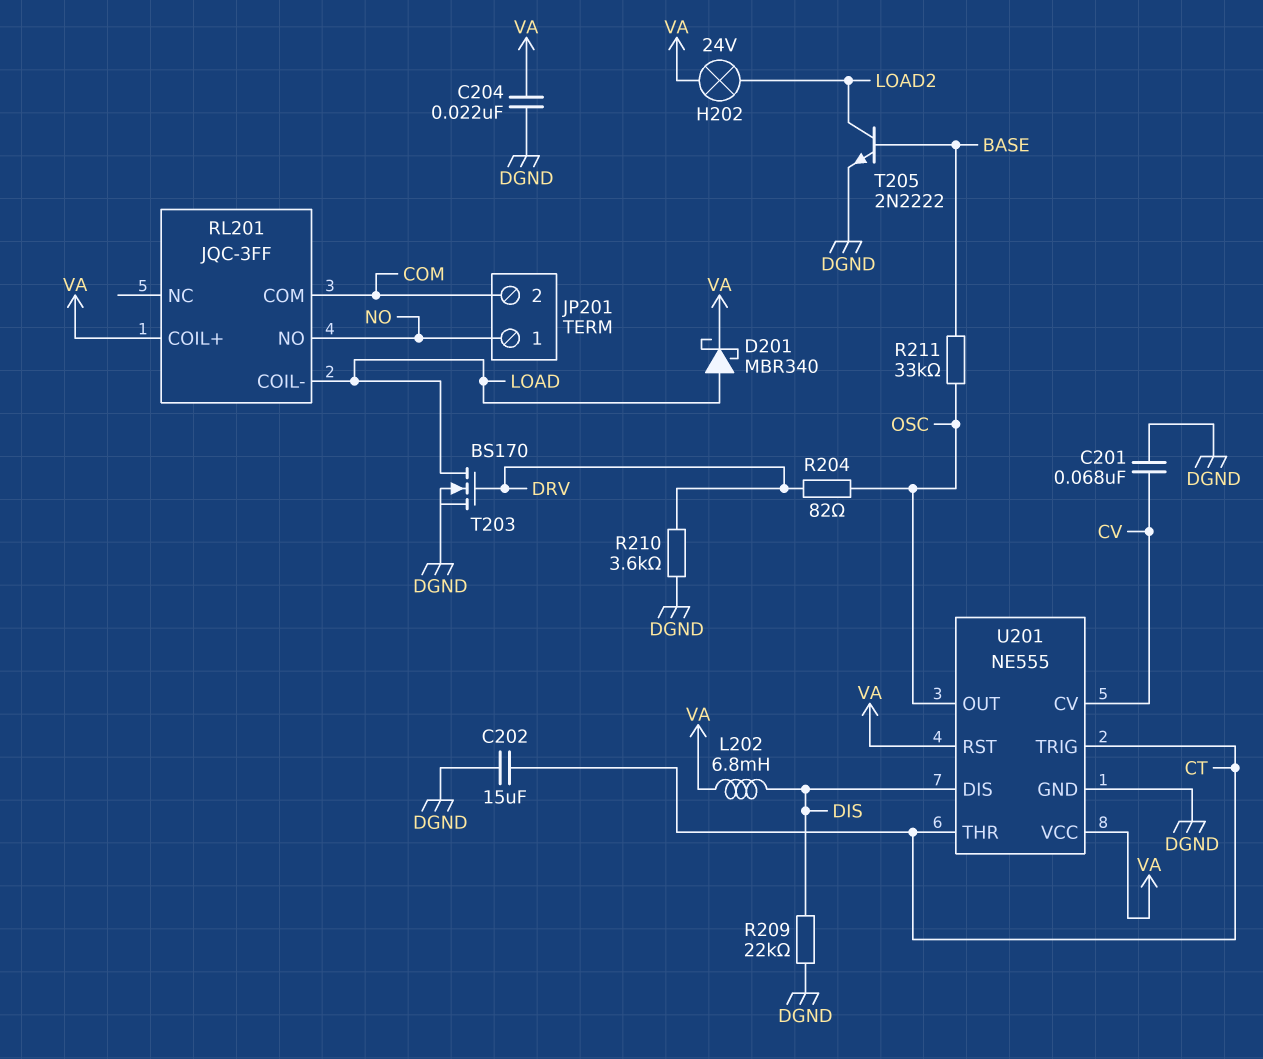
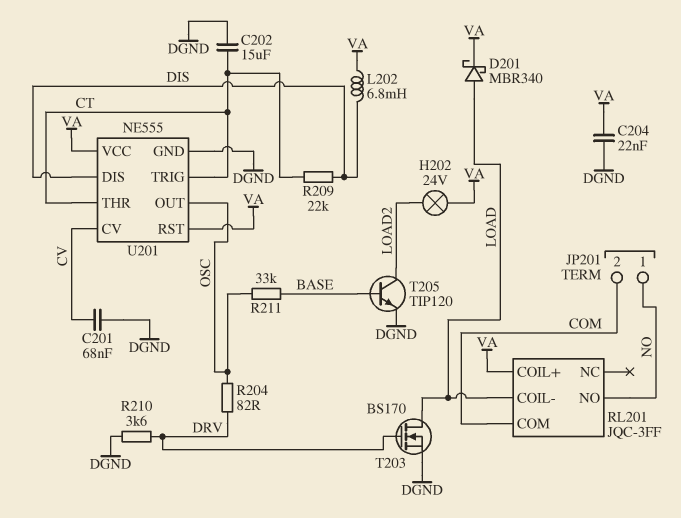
R209: 22k (DGND, DIS) -> 22k (CT, DIS)
T205: NPN 2N2222 (B BASE, C LOAD2, E DGND) -> NPN TIP120 (B BASE, C LOAD2, E DGND)

